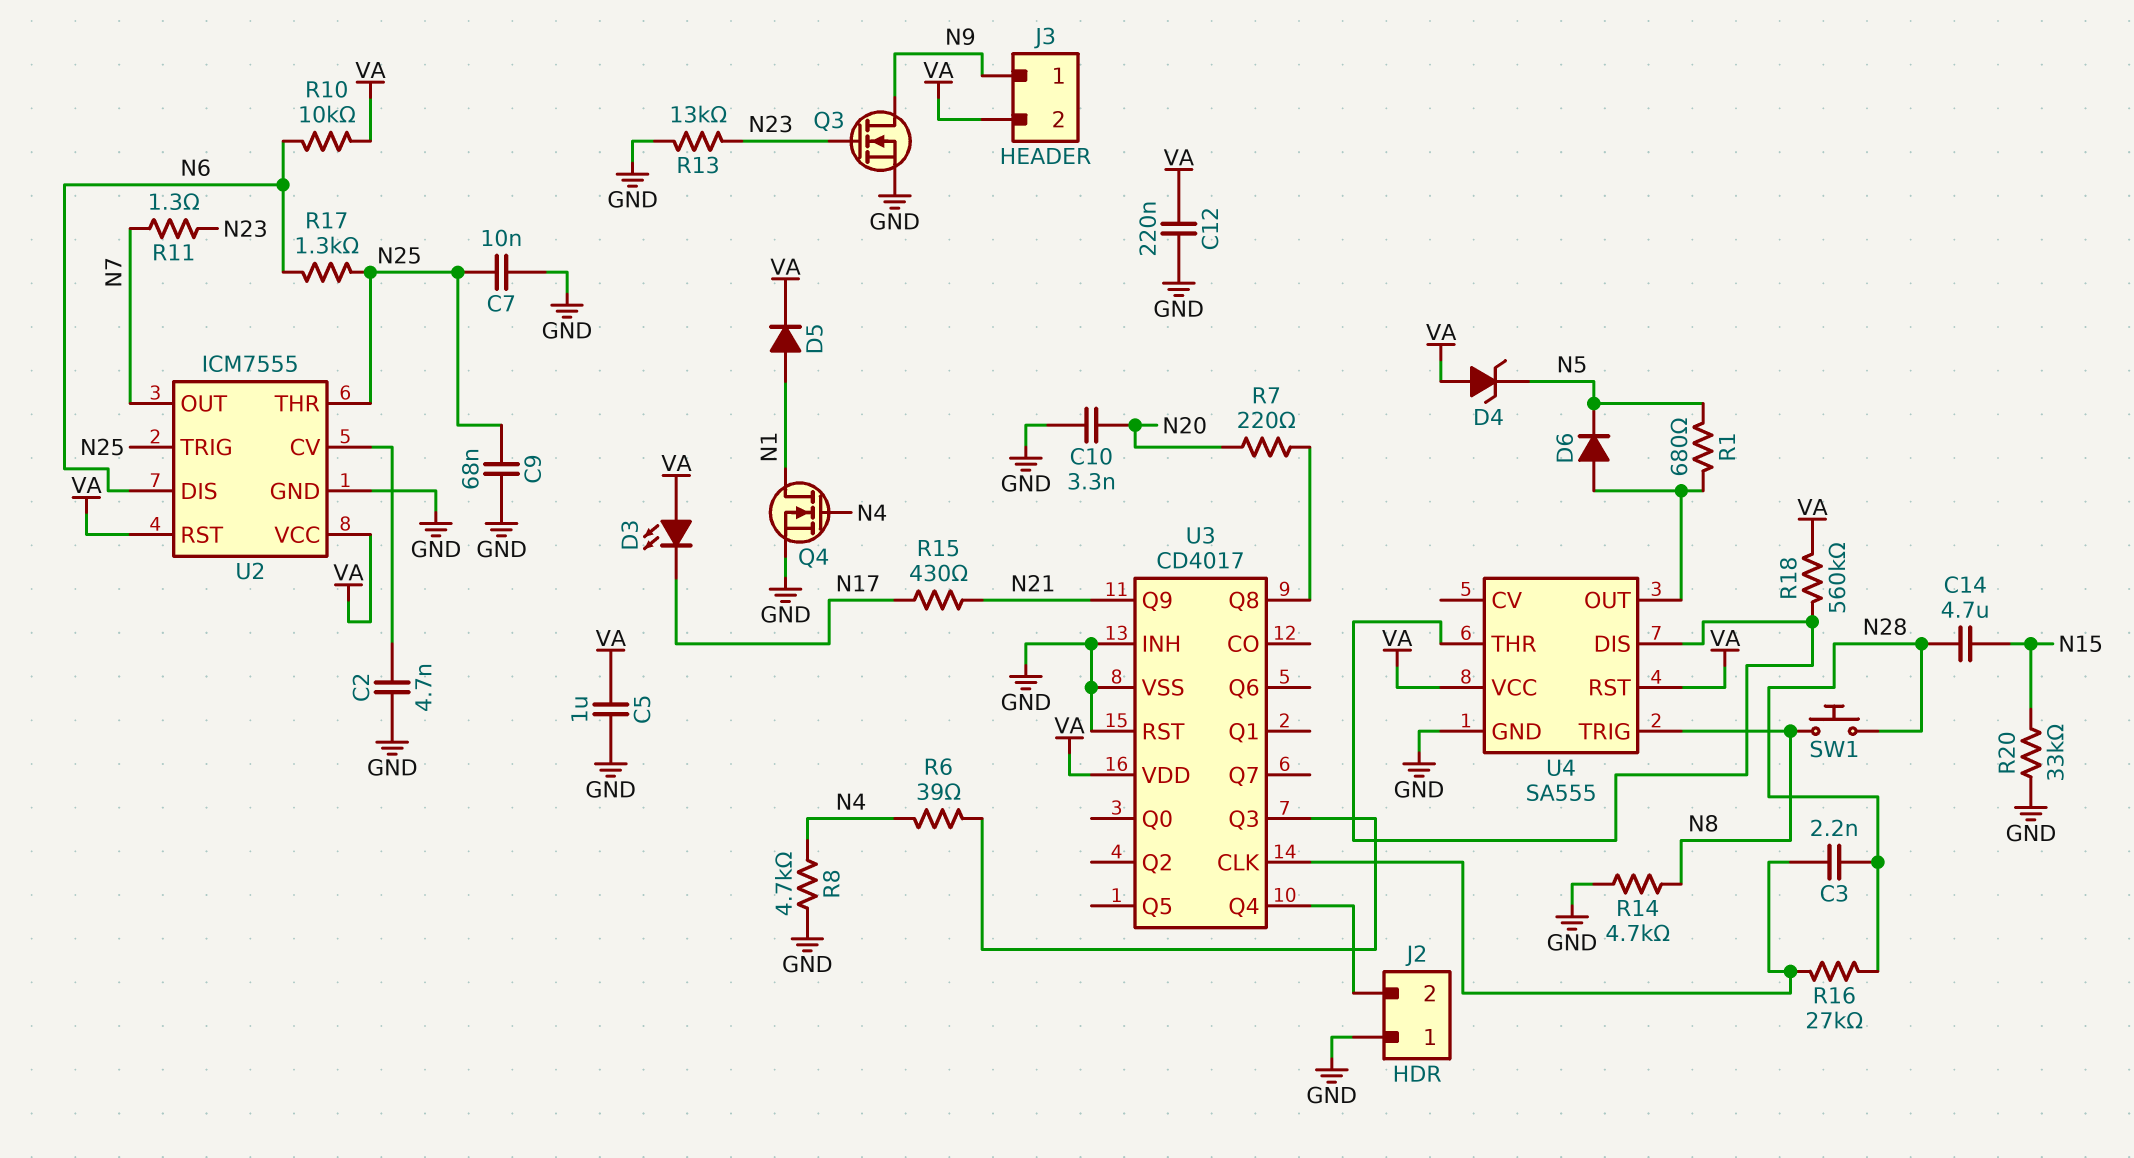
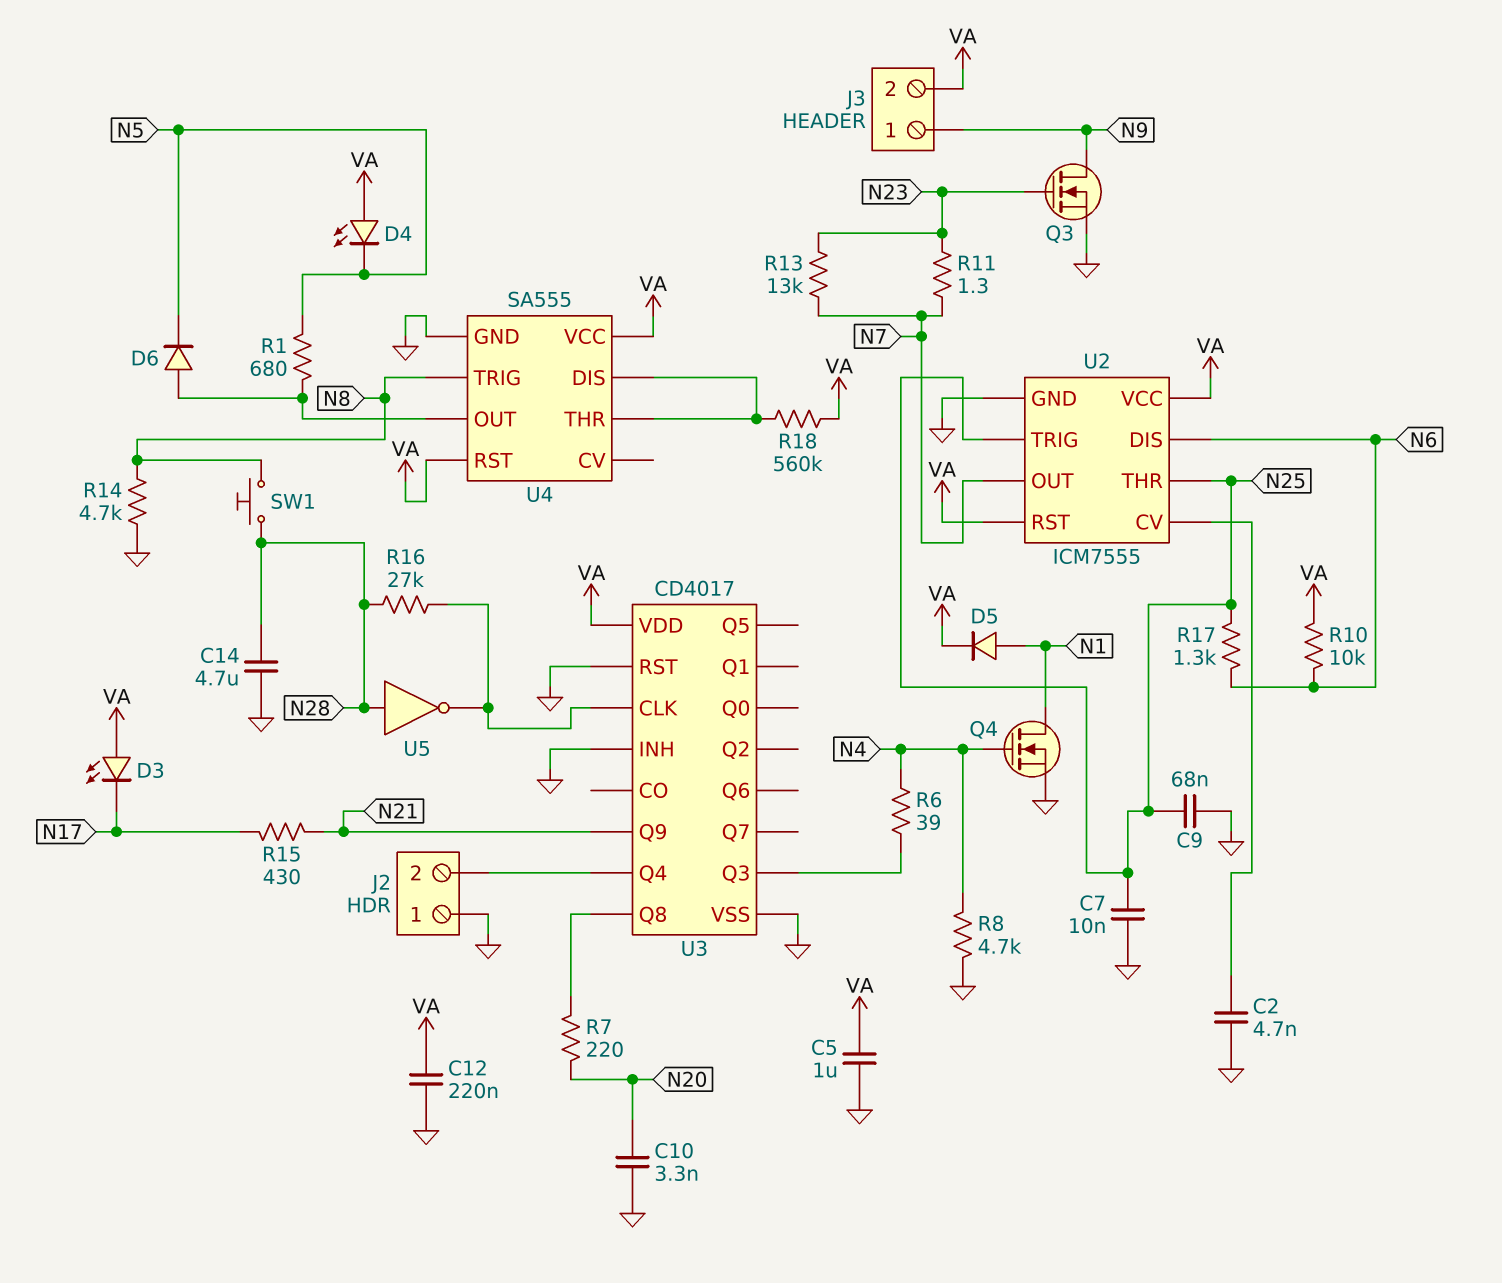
C3: 2.2nF (N28, U3/CLK) -> none
C14: 4.7uF (N15, N28) -> 4.7uF (GND, N28)
D4: zener (A VA, K N5) -> LED (A VA, K N5)
R13: 13k (GND, N23) -> 13k (N7, N23)
R20: 33k (GND, N15) -> none
U5: none -> NOT (in N28, out U3/CLK)

